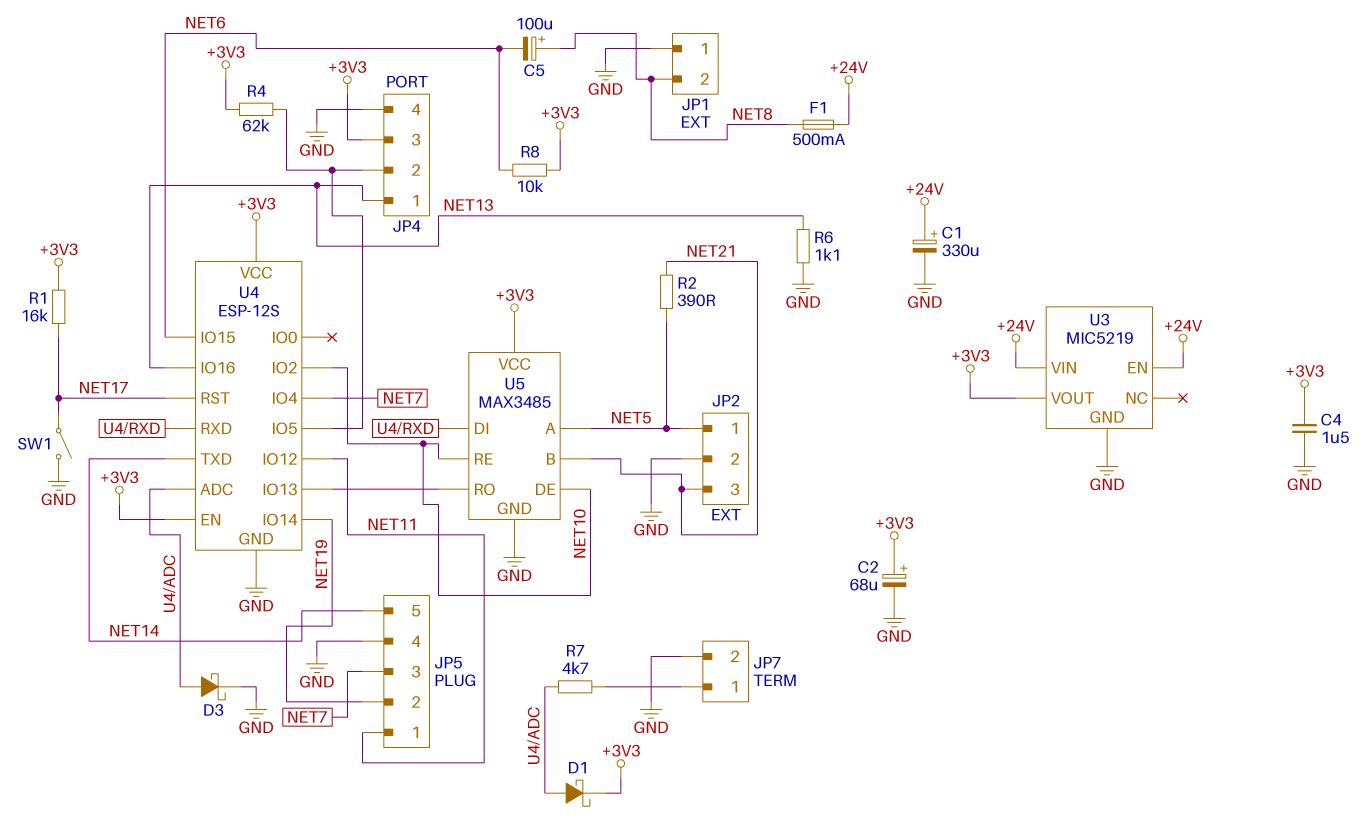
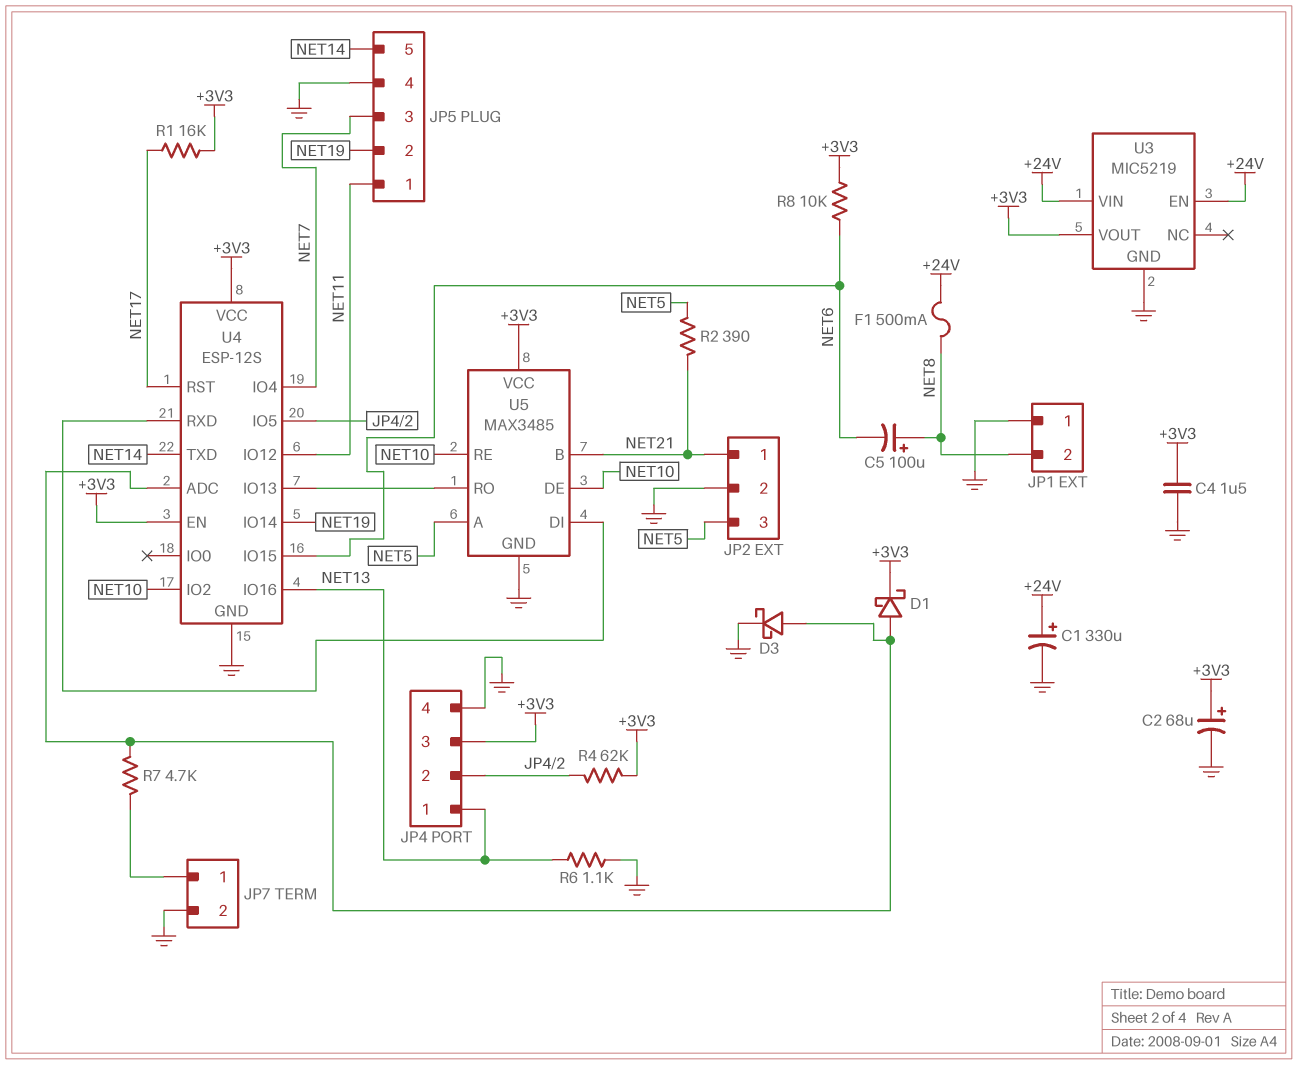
JP2 pin 1: NET5 -> NET21
JP2 pin 3: NET21 -> NET5
SW1: switch (GND, NET17) -> none

